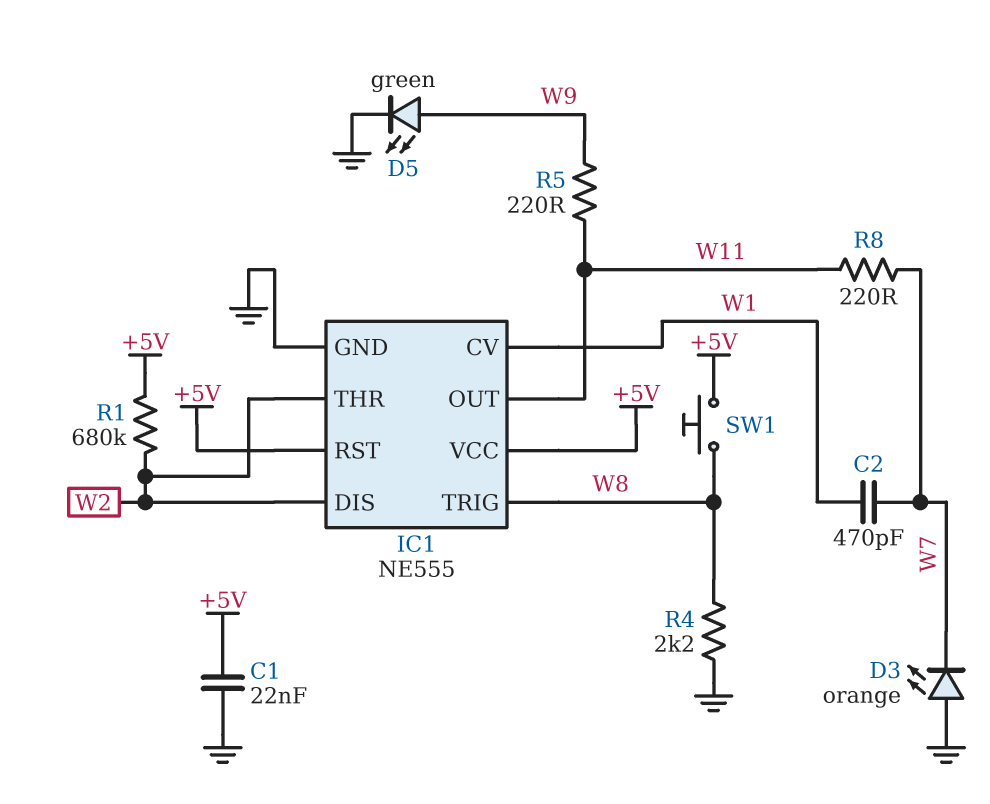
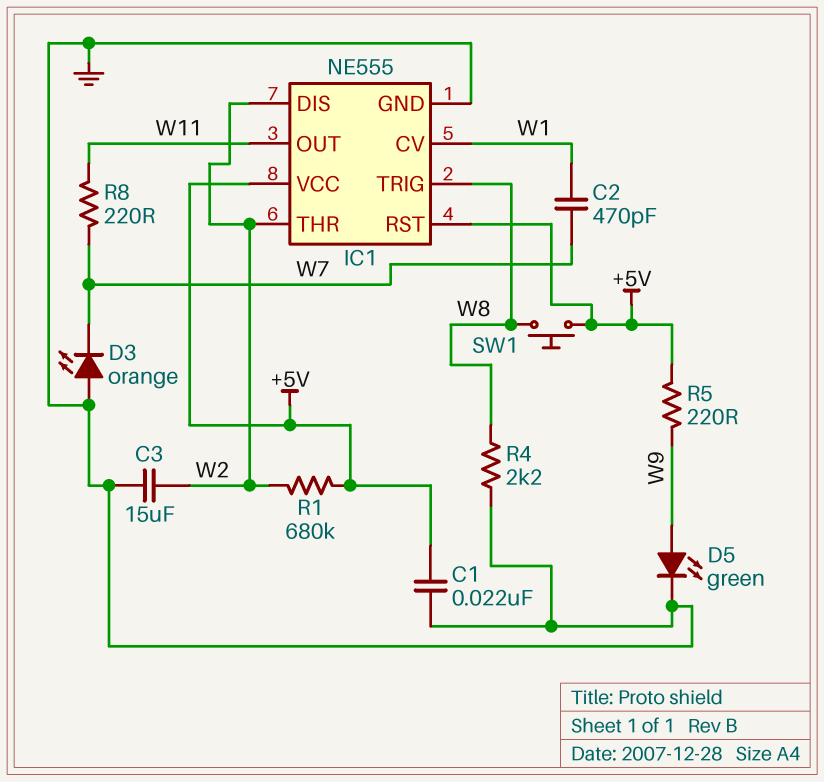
C3: none -> 15uF (GND, W2)
R5: 220 (W9, W11) -> 220 (+5V, W9)

